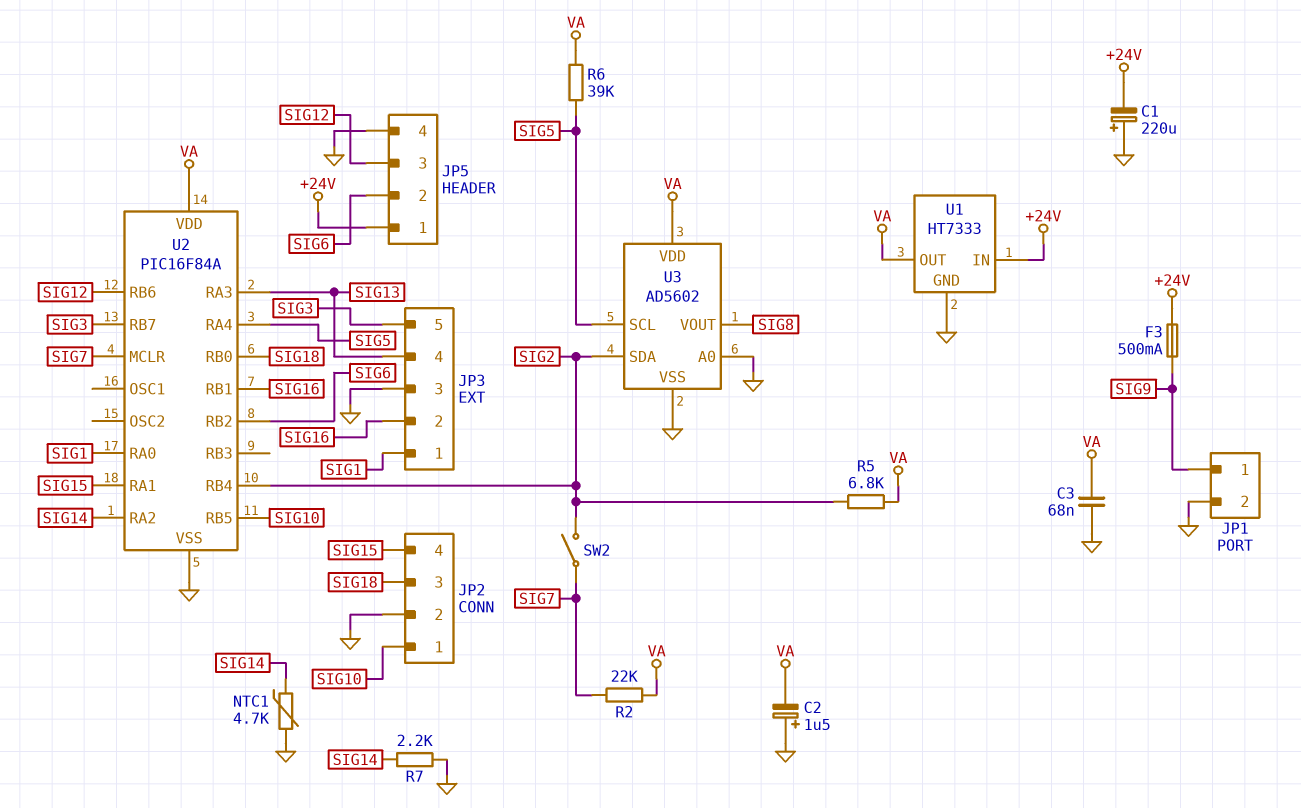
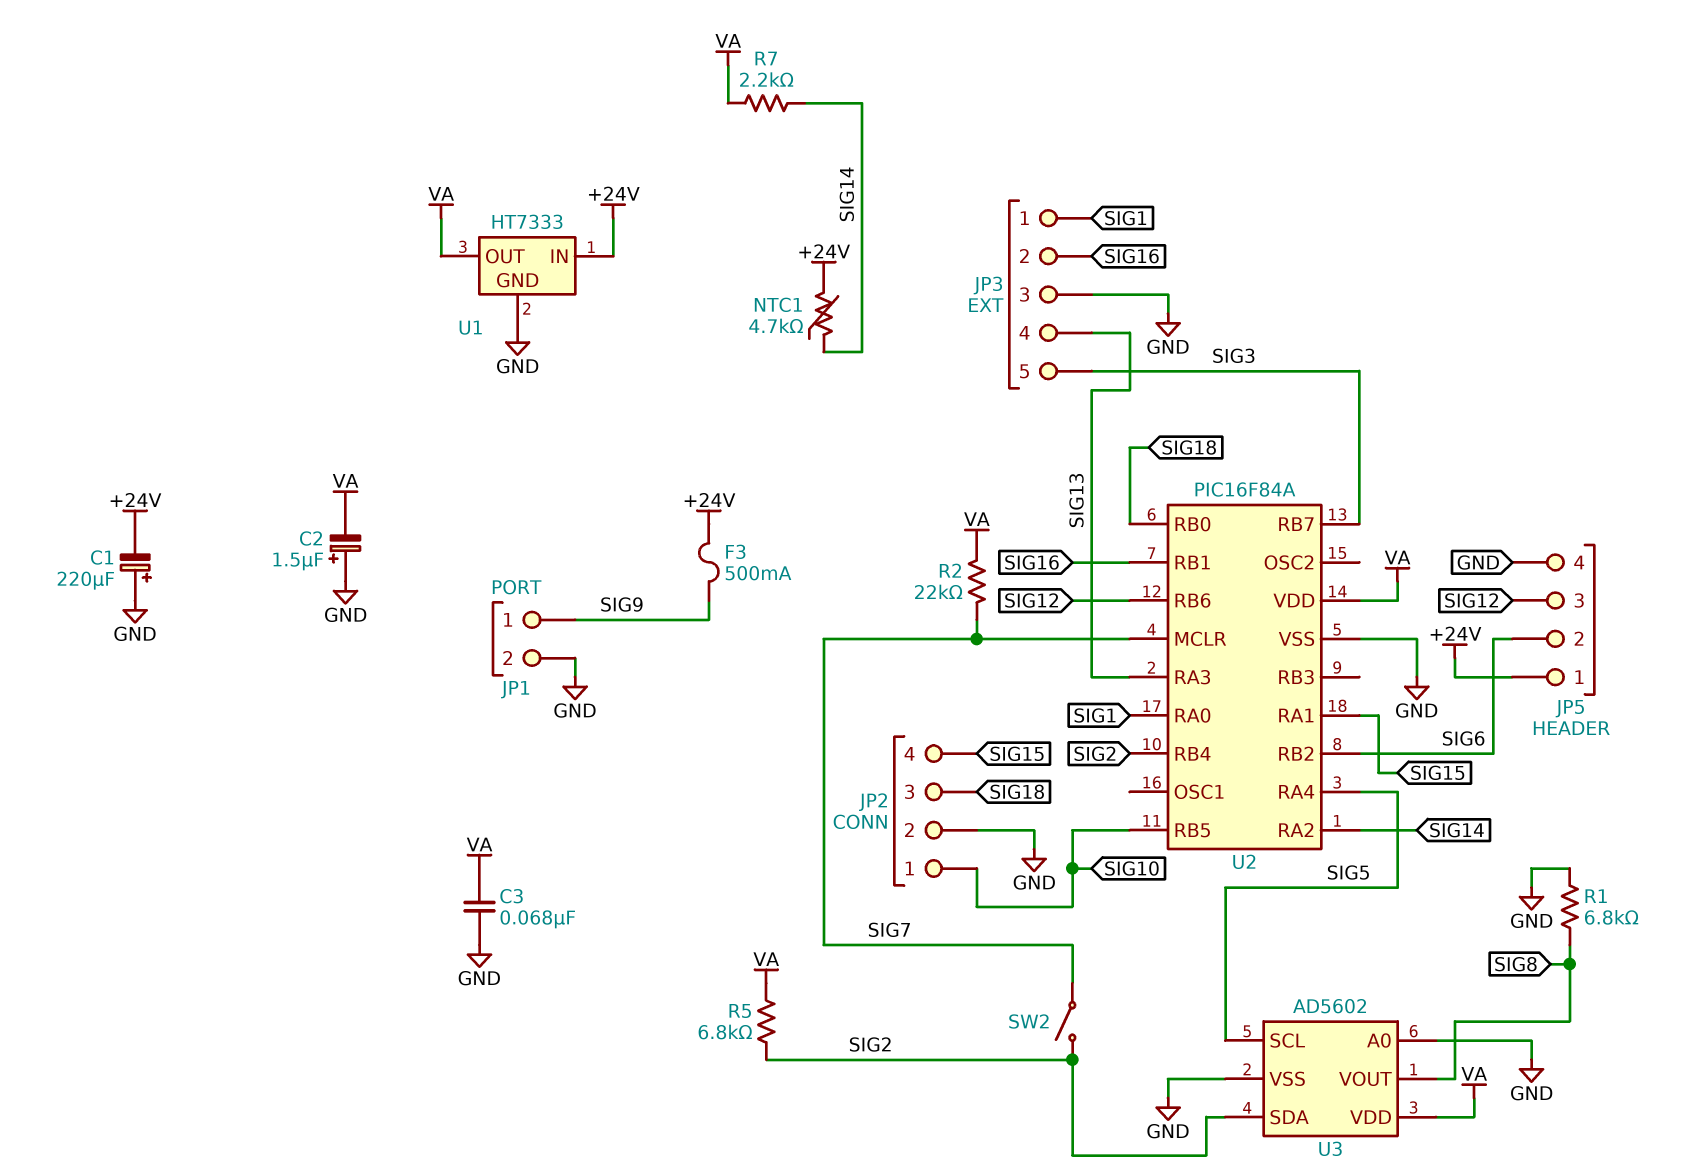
NTC1: 4.7k (GND, SIG14) -> 4.7k (+24V, SIG14)
R1: none -> 6.8k (GND, SIG8)
R6: 39k (SIG5, VA) -> none
R7: 2.2k (GND, SIG14) -> 2.2k (SIG14, VA)

